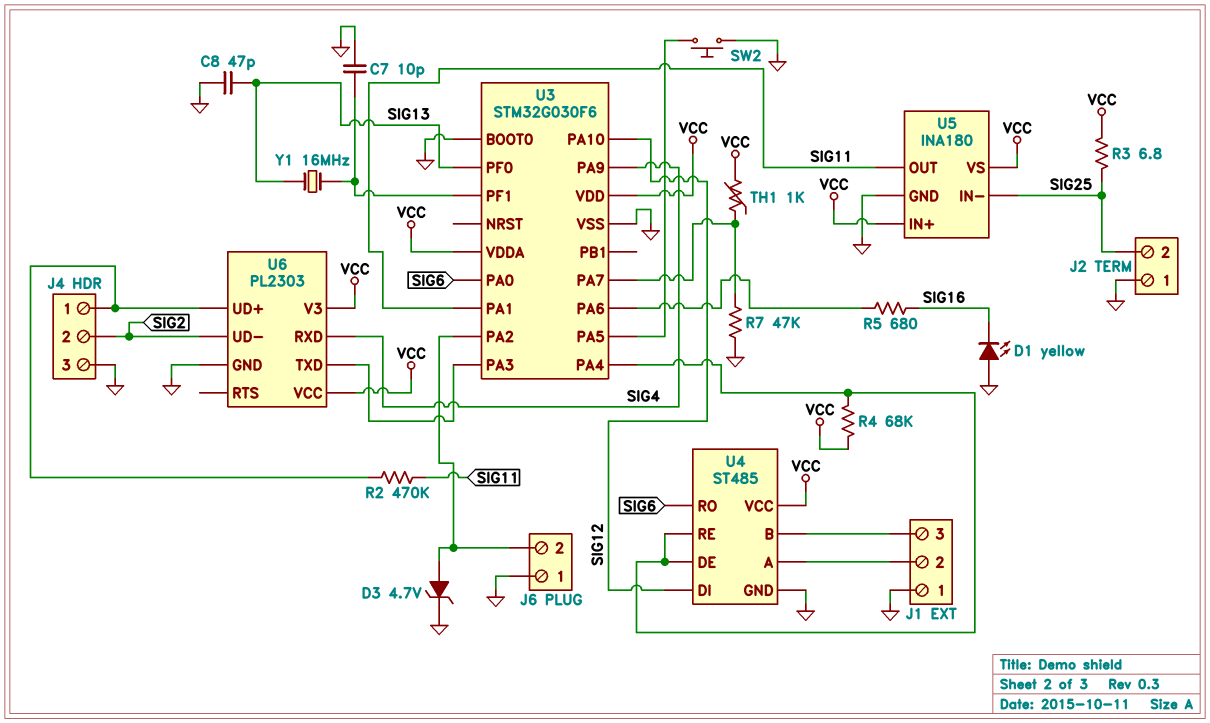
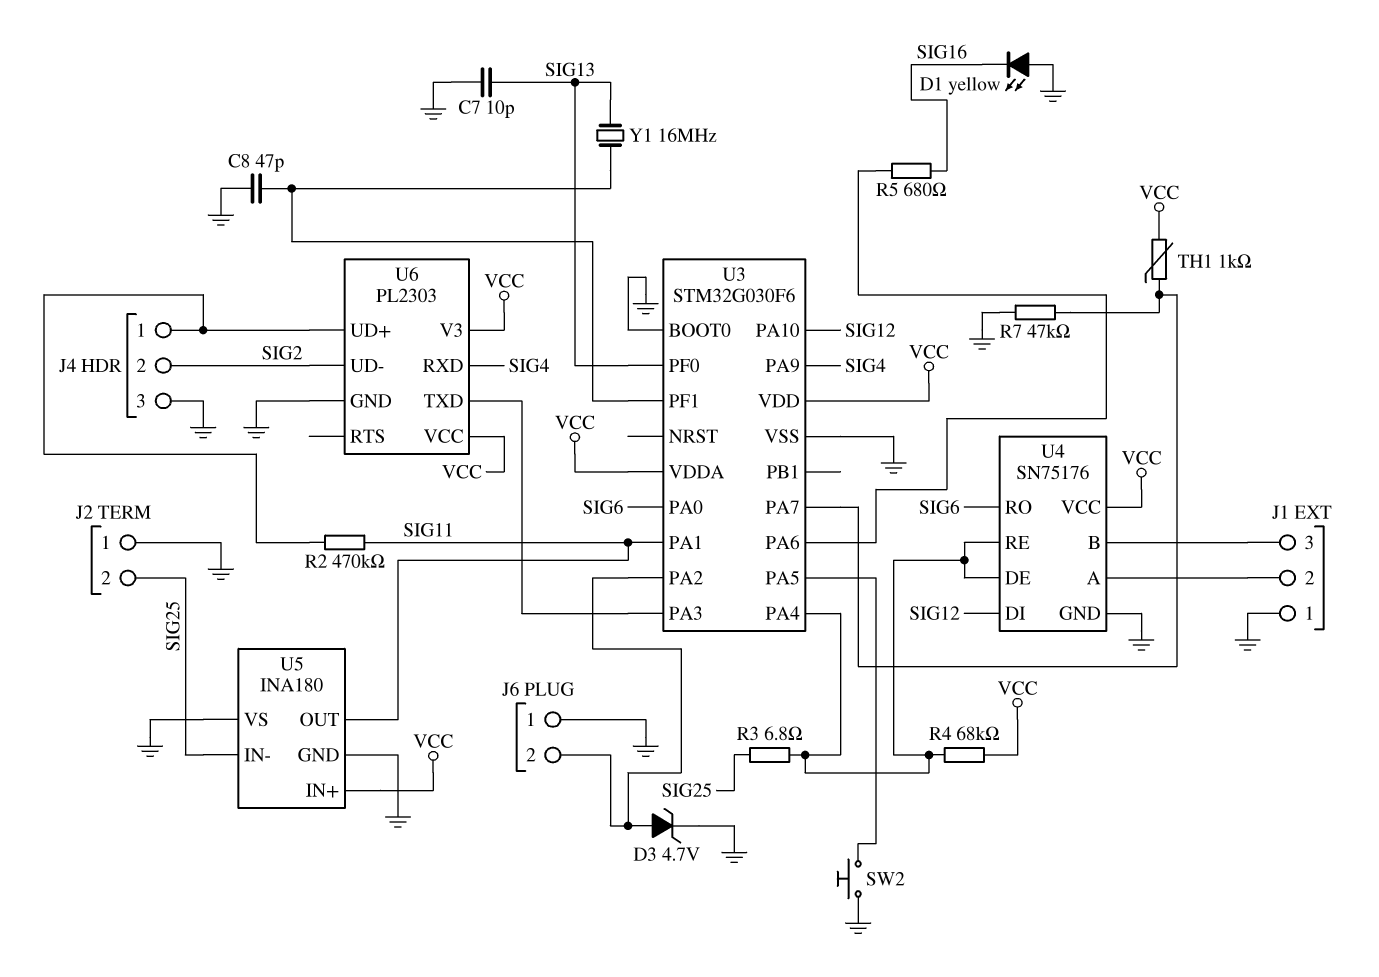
C7: 10pF (GND, U3/PF1) -> 10pF (GND, SIG13)
C8: 47pF (GND, SIG13) -> 47pF (GND, U3/PF1)
R3: 6.8 (SIG25, VCC) -> 6.8 (SIG25, U3/PA4)
U4: ST485 -> SN75176
U5 pin VS: VCC -> GND

